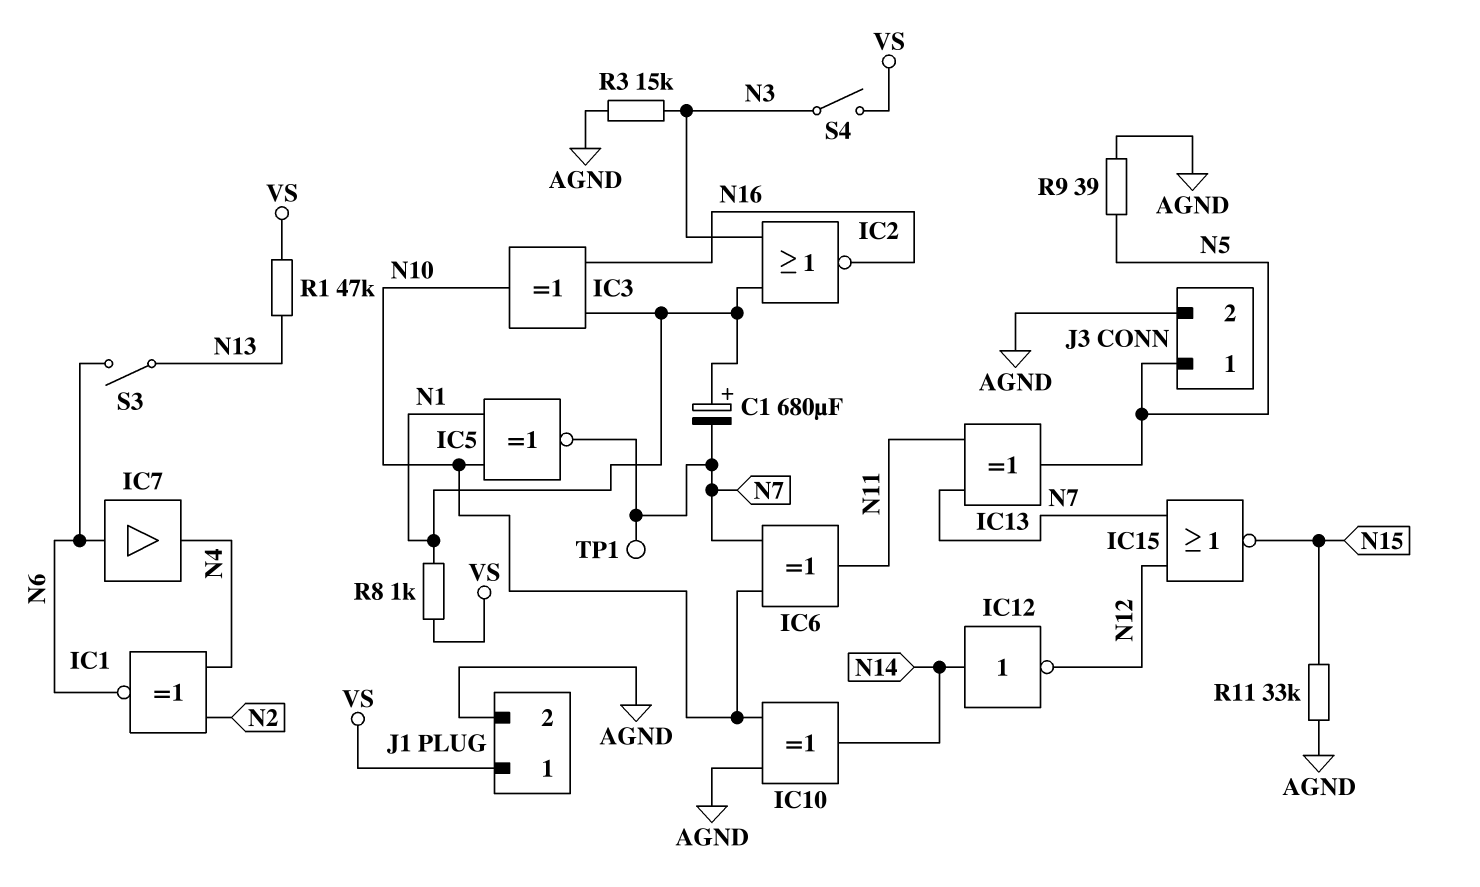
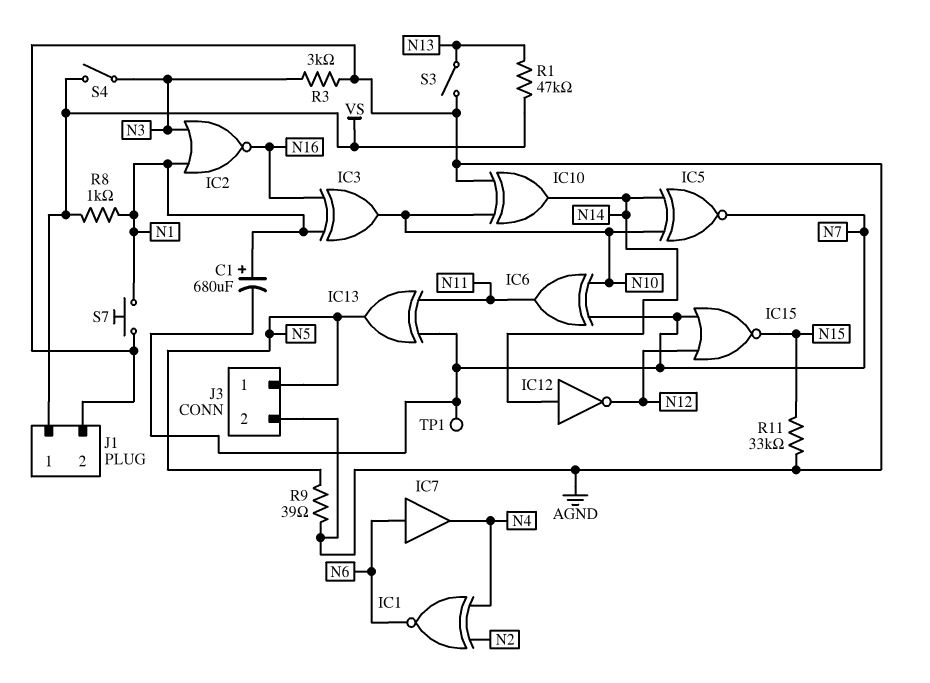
IC5: XNOR (in N1, in N10, out N7) -> XNOR (in N10, in N14, out N7)
R3: 15k (AGND, N3) -> 3k (AGND, N3)
S3: switch (N6, N13) -> switch (AGND, N13)
S7: none -> button (AGND, N1)

